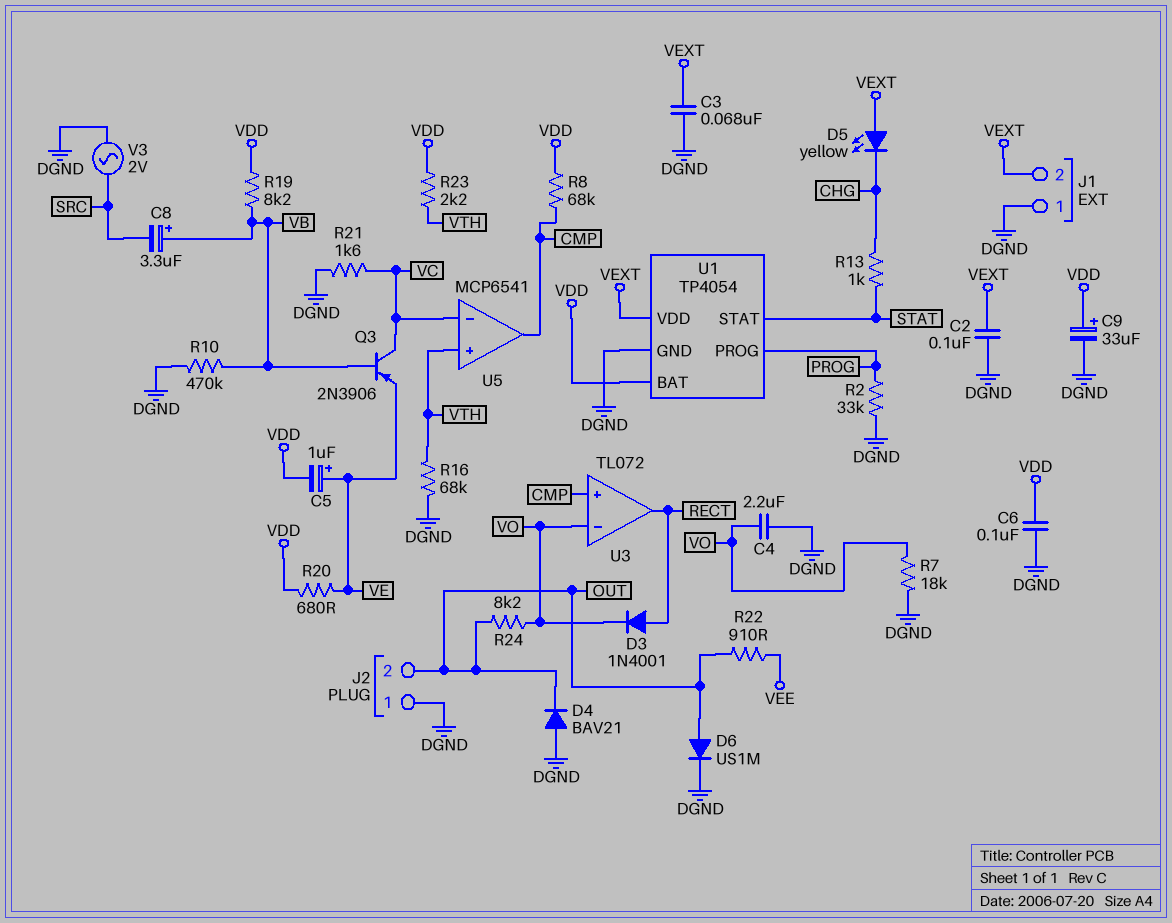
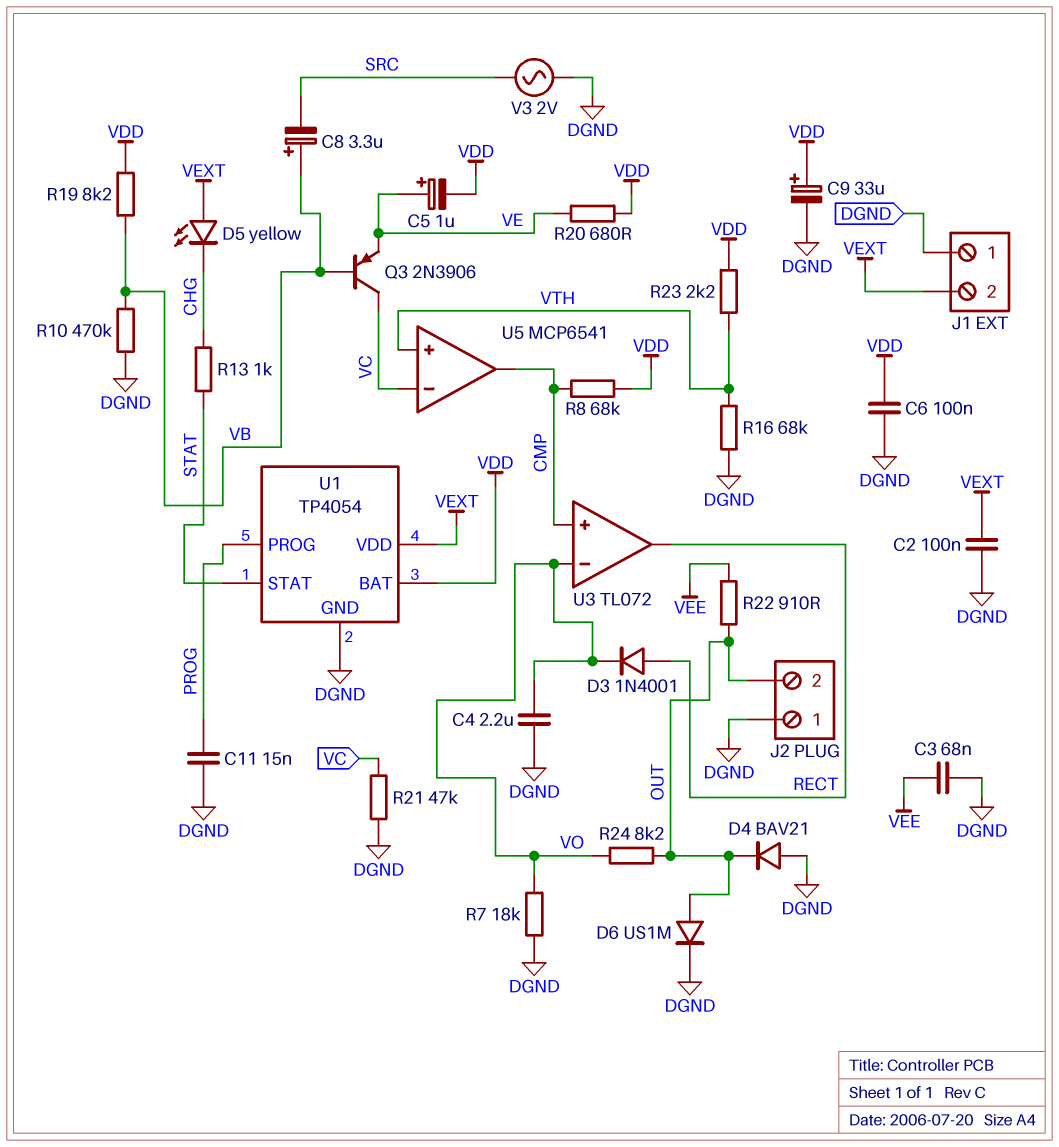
C3: 68nF (DGND, VEXT) -> 68nF (DGND, VEE)
C11: none -> 15nF (DGND, PROG)
R2: 33k (DGND, PROG) -> none
R21: 1.6k (DGND, VC) -> 47k (DGND, VC)

